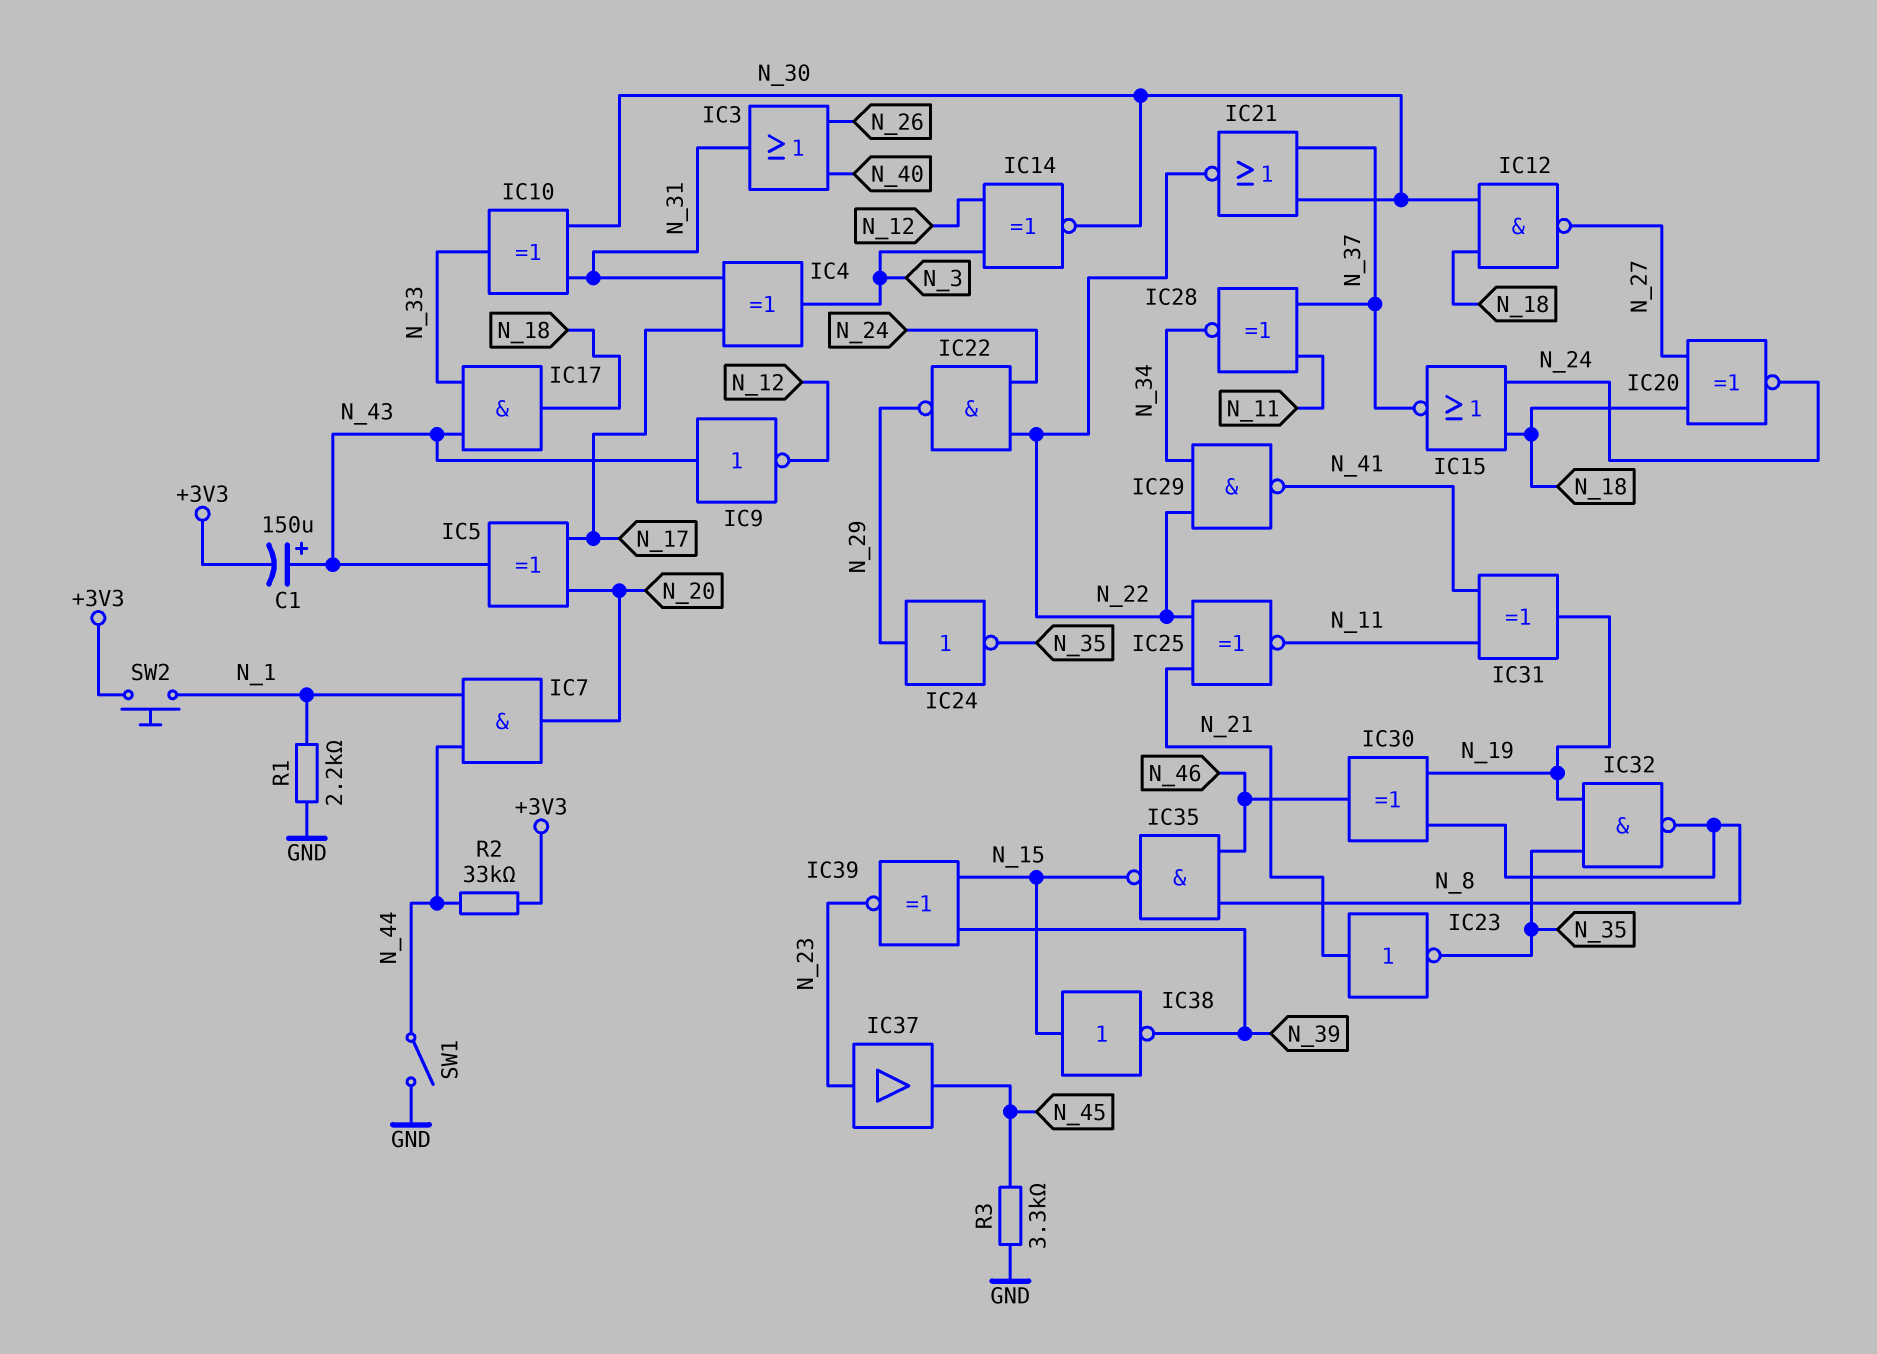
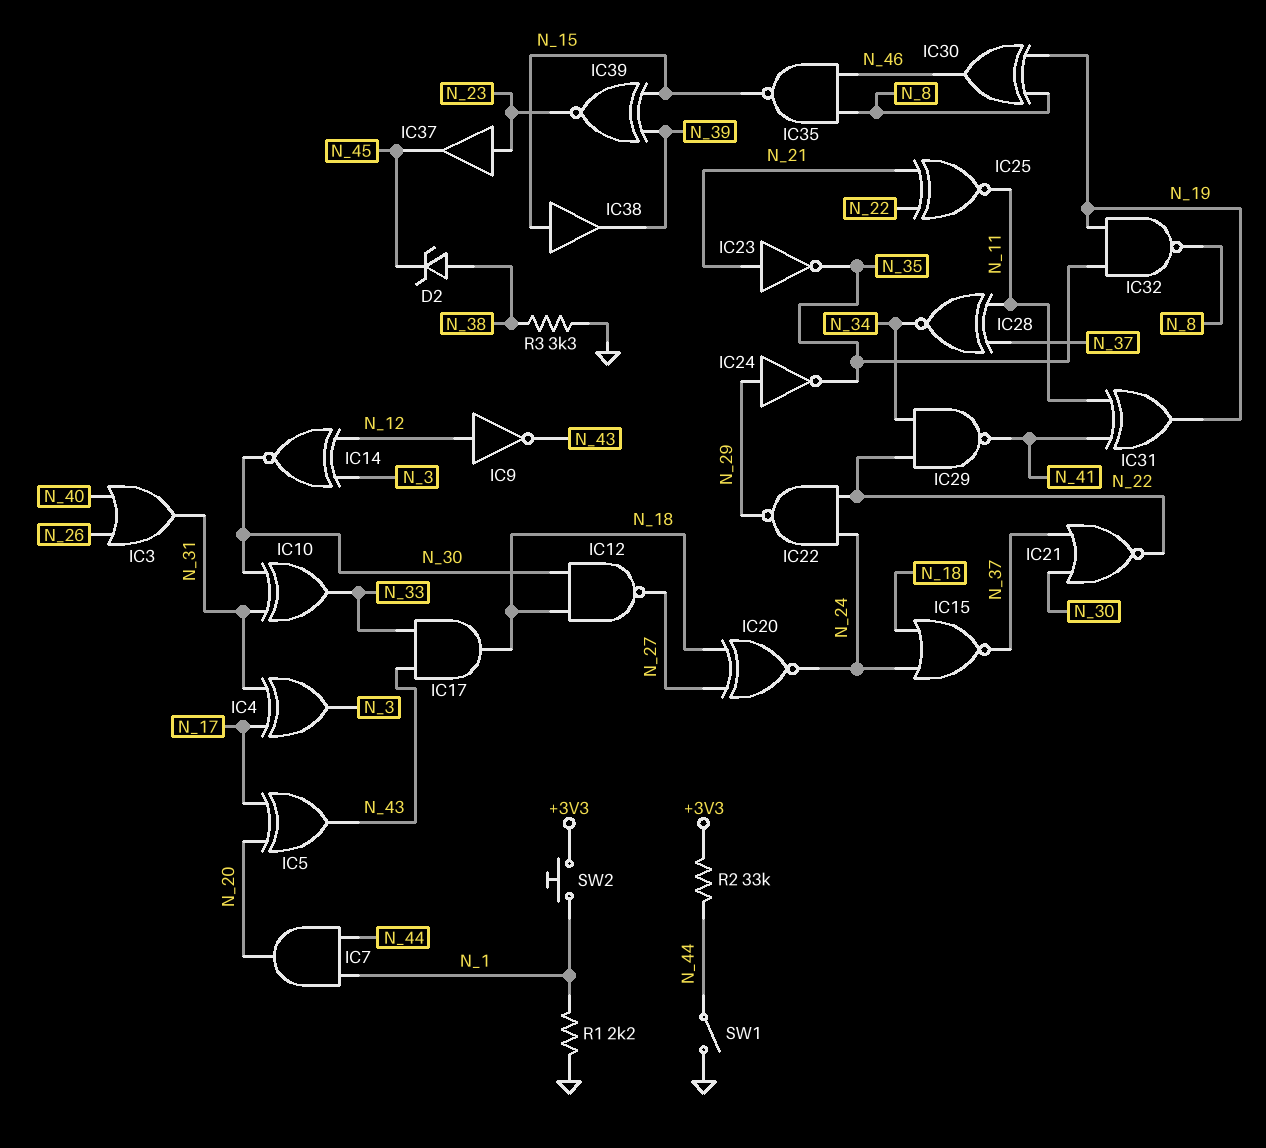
C1: 150uF (plus N_43, minus +3V3) -> none
D2: none -> zener (A N_38, K N_45)
IC9: NOT (in N_43, out N_12) -> NOT (in N_12, out N_43)
IC38: NOT (in N_15, out N_39) -> buffer (in N_15, out N_39)
R3: 3.3k (GND, N_45) -> 3.3k (GND, N_38)

